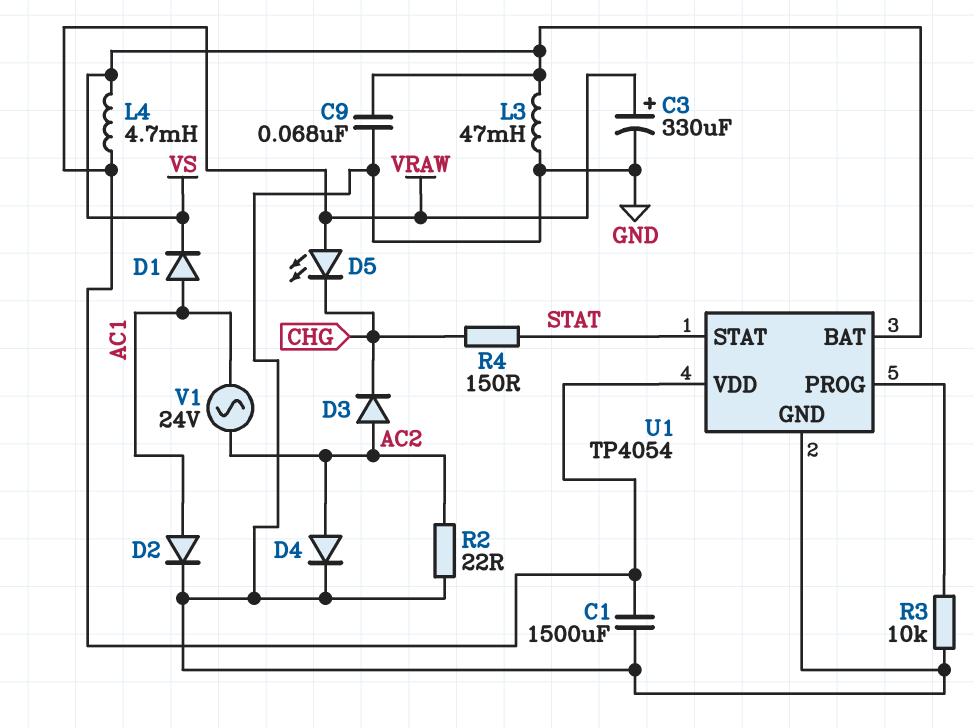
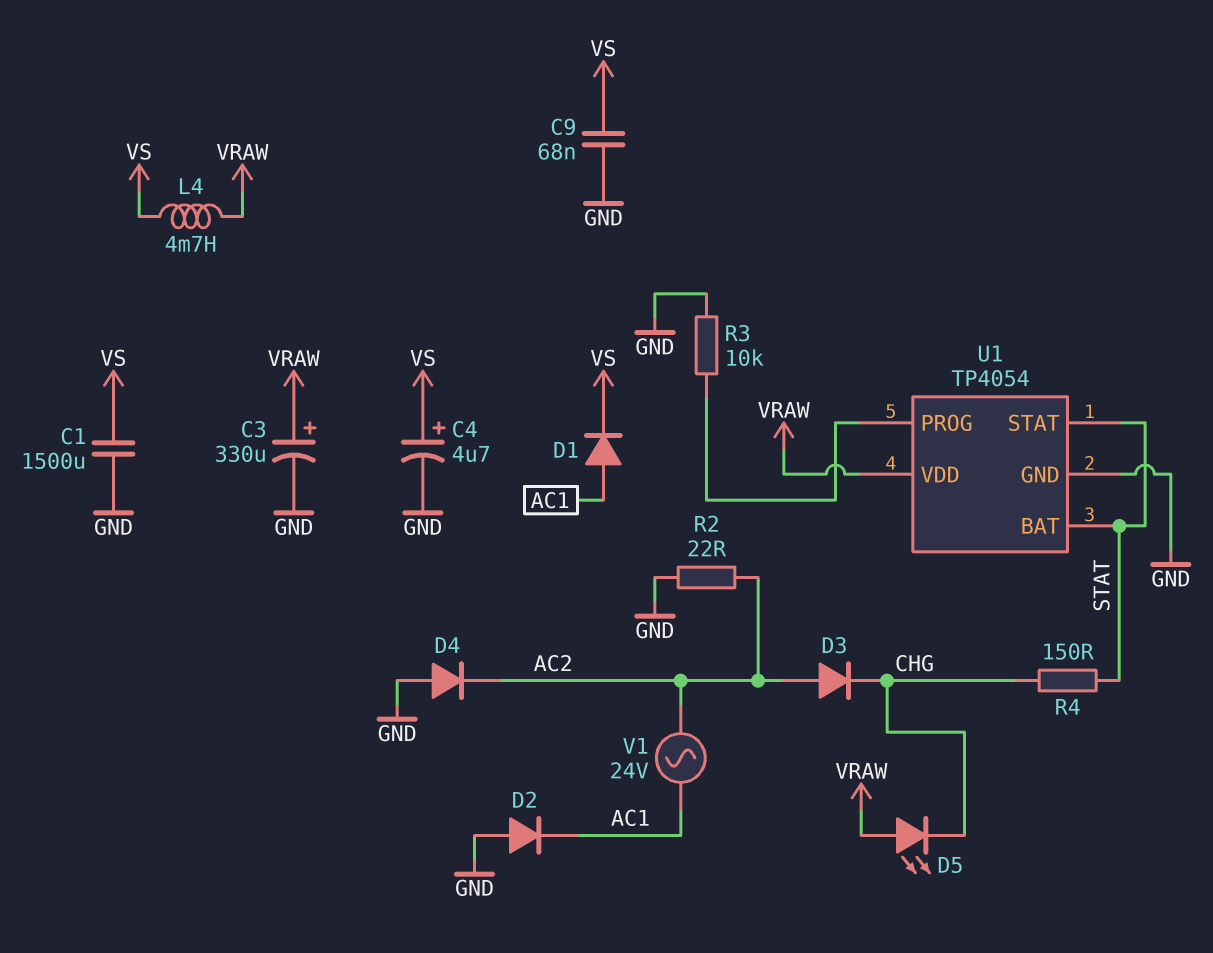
C1: 1500uF (GND, VRAW) -> 1500uF (GND, VS)
C4: none -> 4.7uF (plus VS, minus GND)
D2: diode (A AC1, K GND) -> diode (A GND, K AC1)
D4: diode (A AC2, K GND) -> diode (A GND, K AC2)
L3: 47mH (GND, VS) -> none
U1 pin BAT: VS -> STAT

